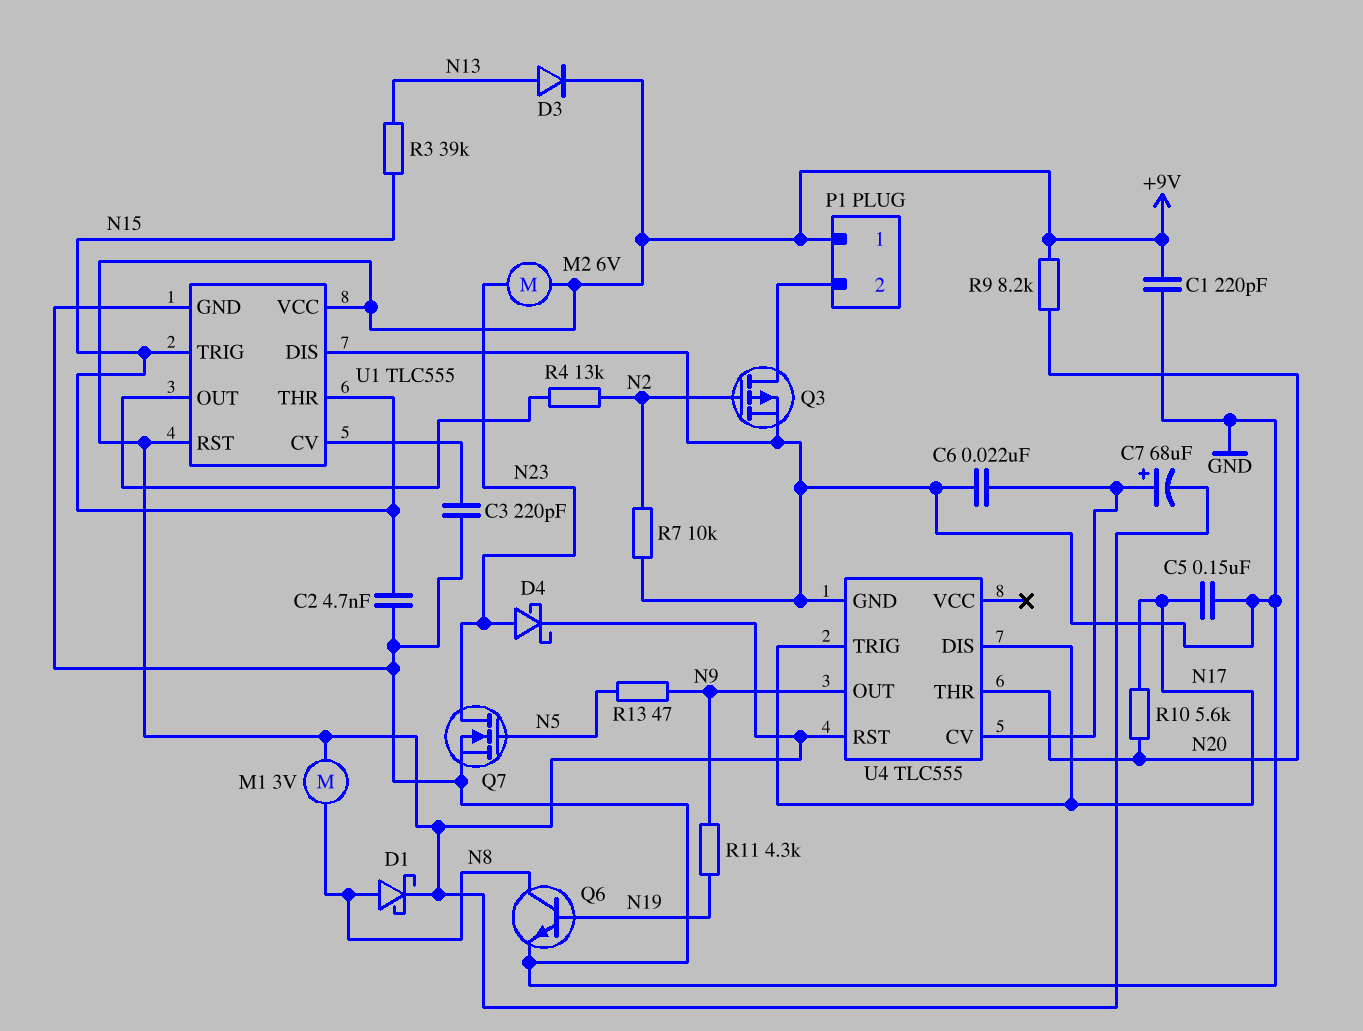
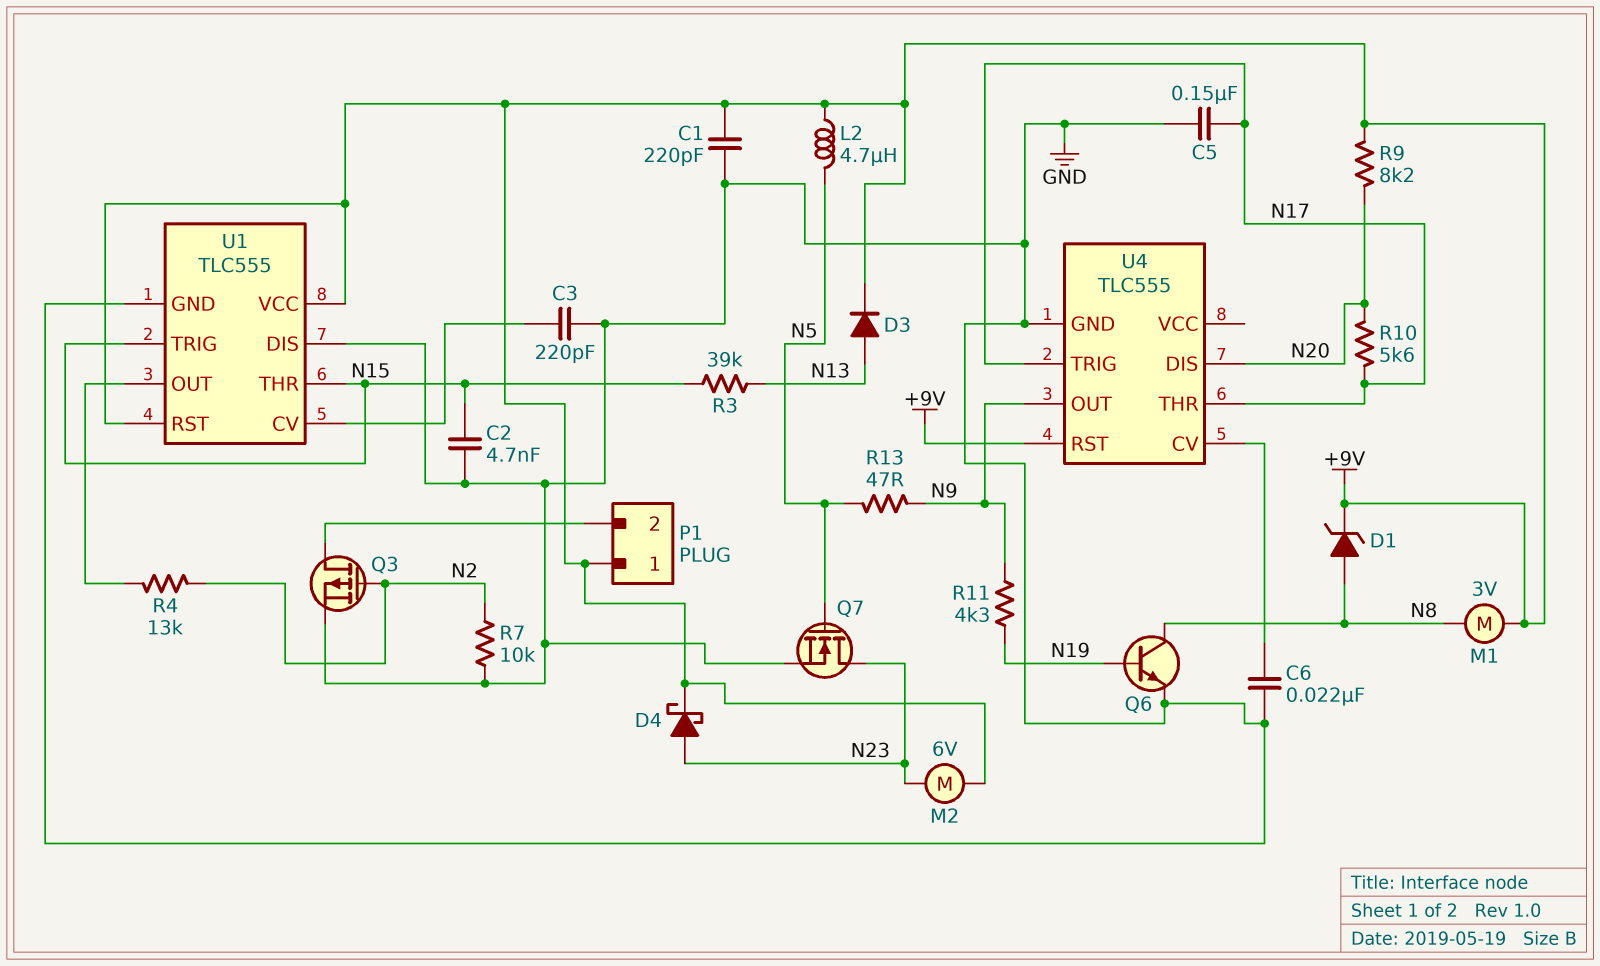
C7: 68uF (plus U4/CV, minus +9V) -> none
D1: schottky (A N8, K +9V) -> zener (A N8, K +9V)
L2: none -> 4.7uH (+9V, N5)
U4 pin DIS: N17 -> N20
U4 pin THR: N20 -> N17

